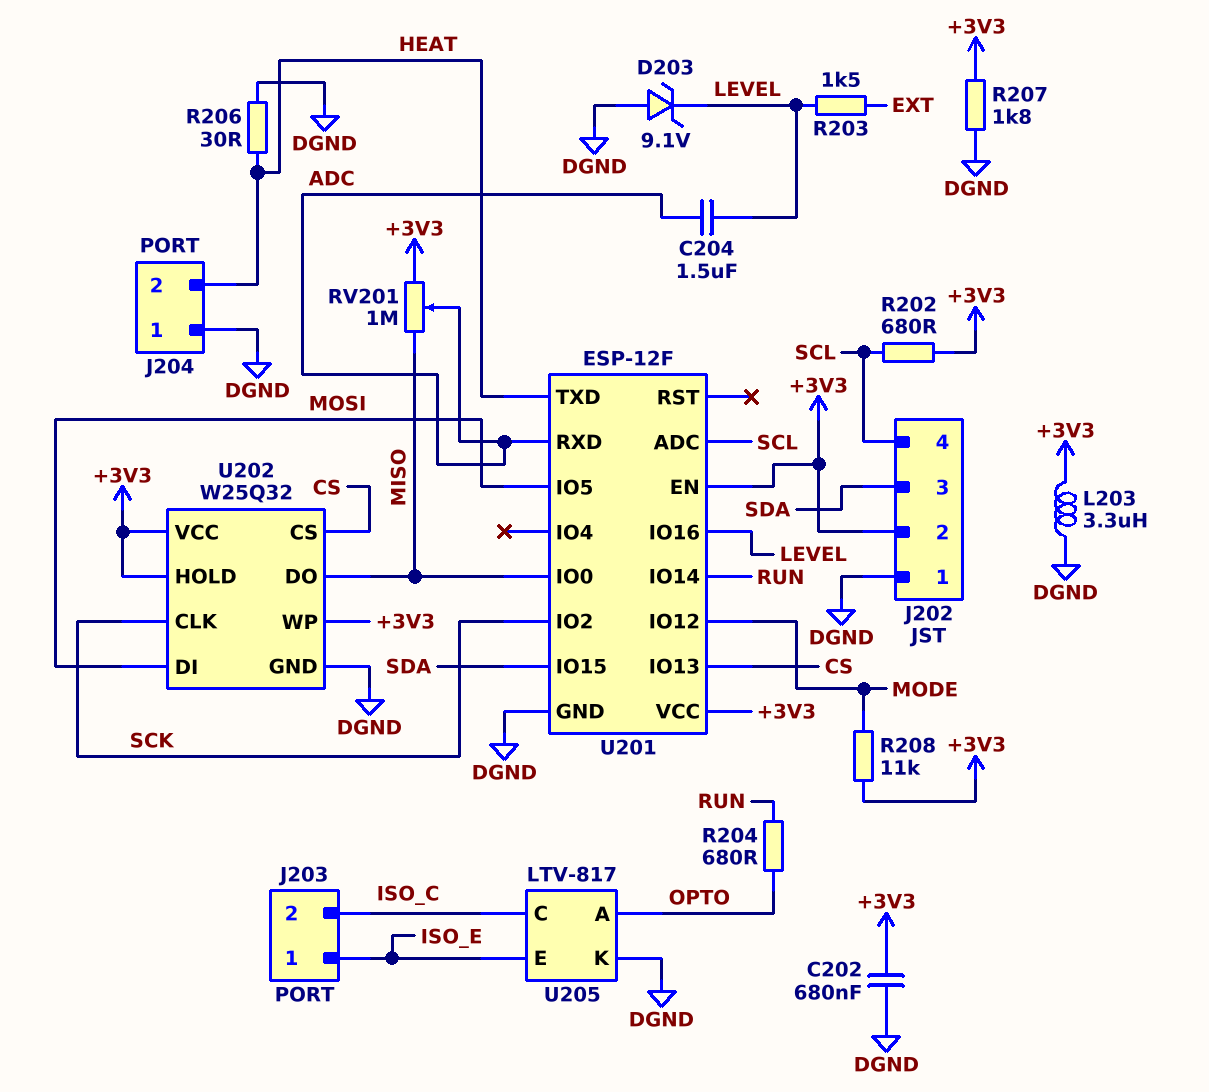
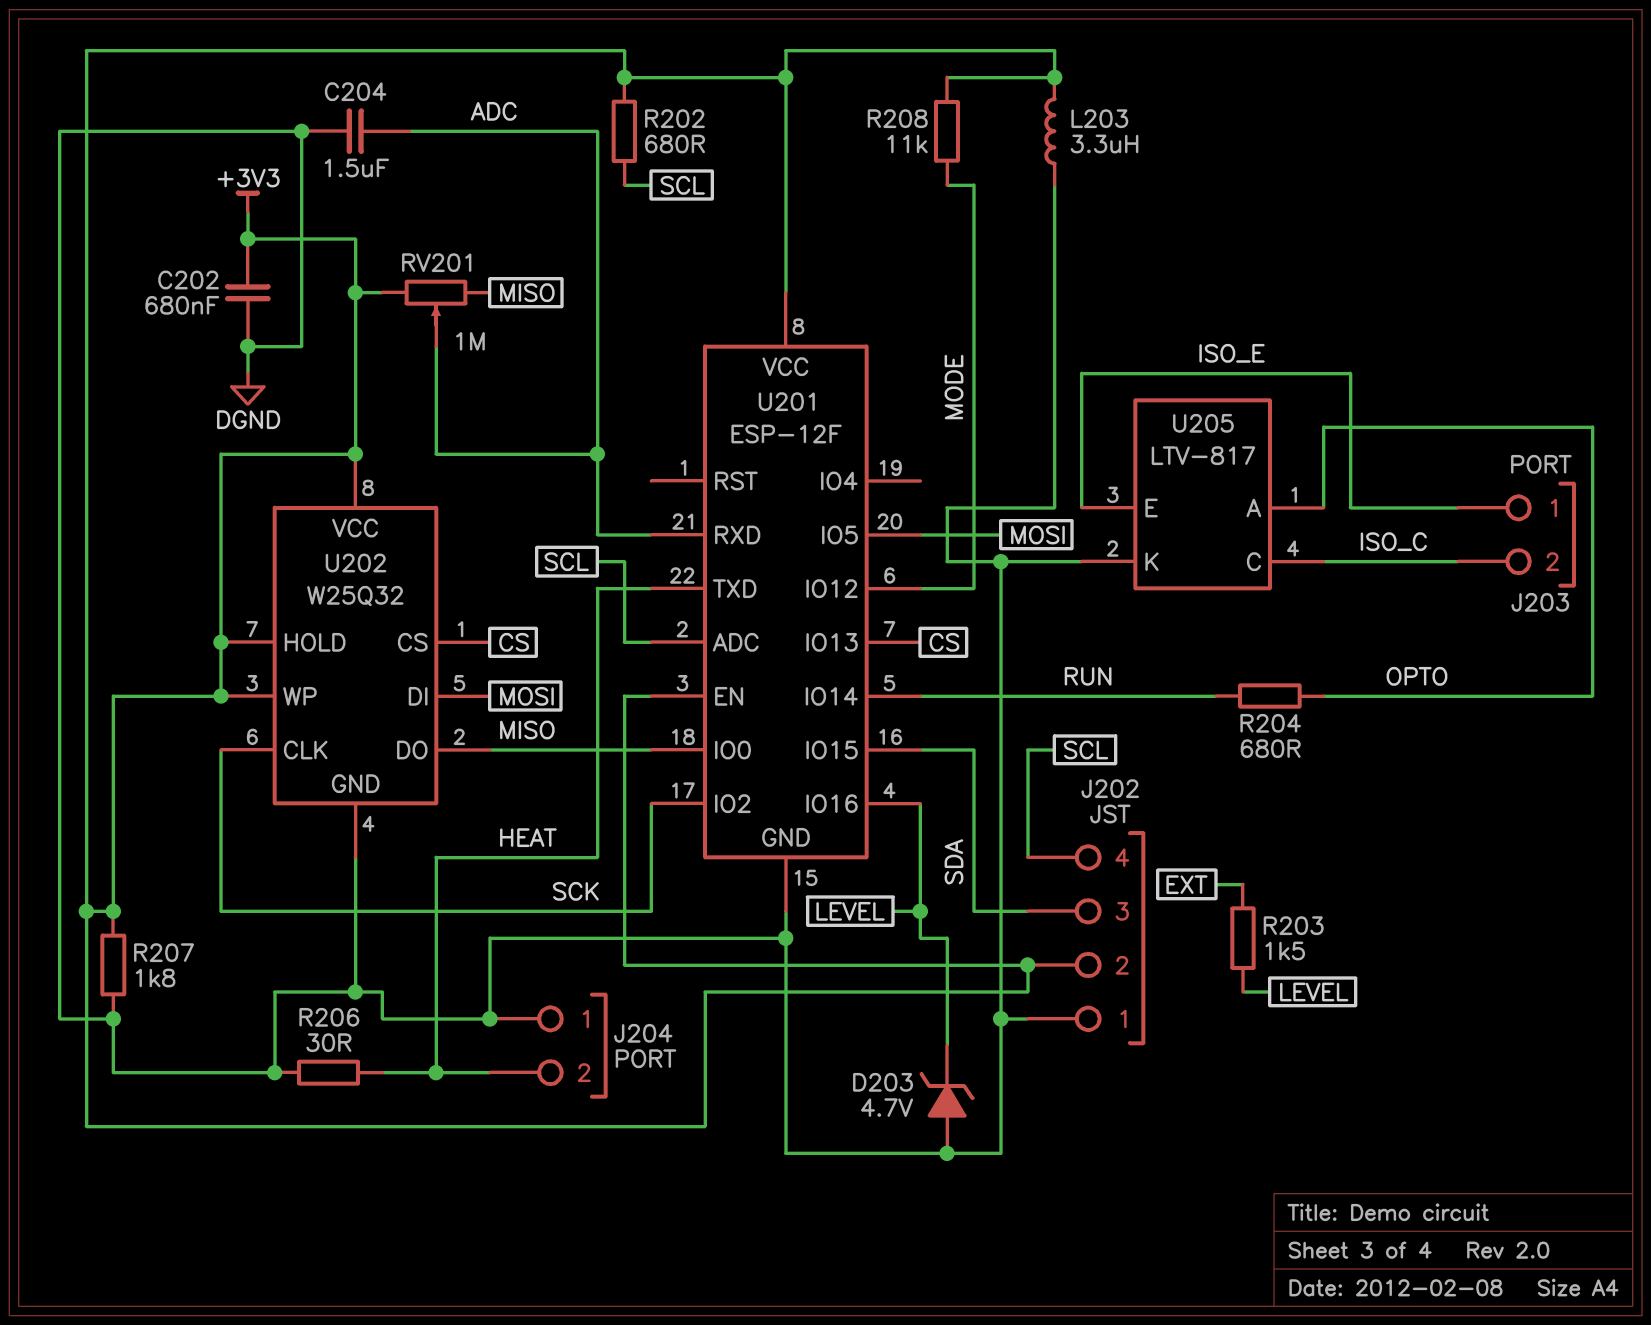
C204: 1.5uF (ADC, LEVEL) -> 1.5uF (ADC, DGND)
D203: zener 9.1V (A DGND, K LEVEL) -> zener 4.7V (A DGND, K LEVEL)

